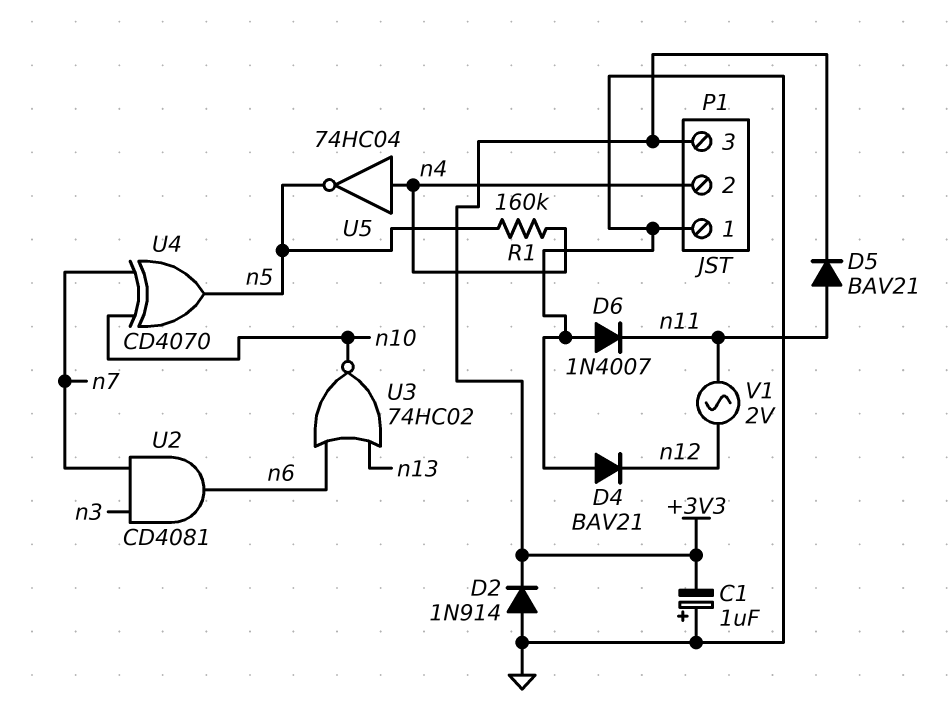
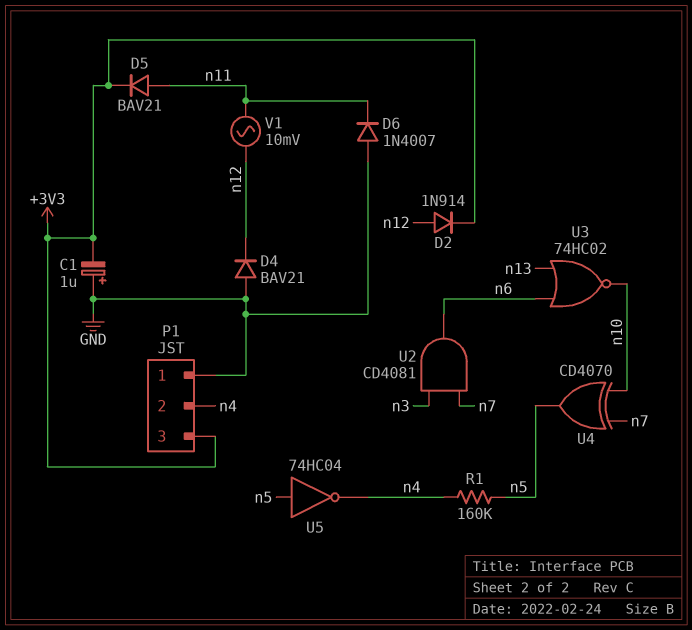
D2: diode 1N914 (A GND, K +3V3) -> diode 1N914 (A n12, K +3V3)
U5: NOT 74HC04 (in n4, out n5) -> NOT 74HC04 (in n5, out n4)
V1: AC 2V (n11, n12) -> AC 10mV (n11, n12)

